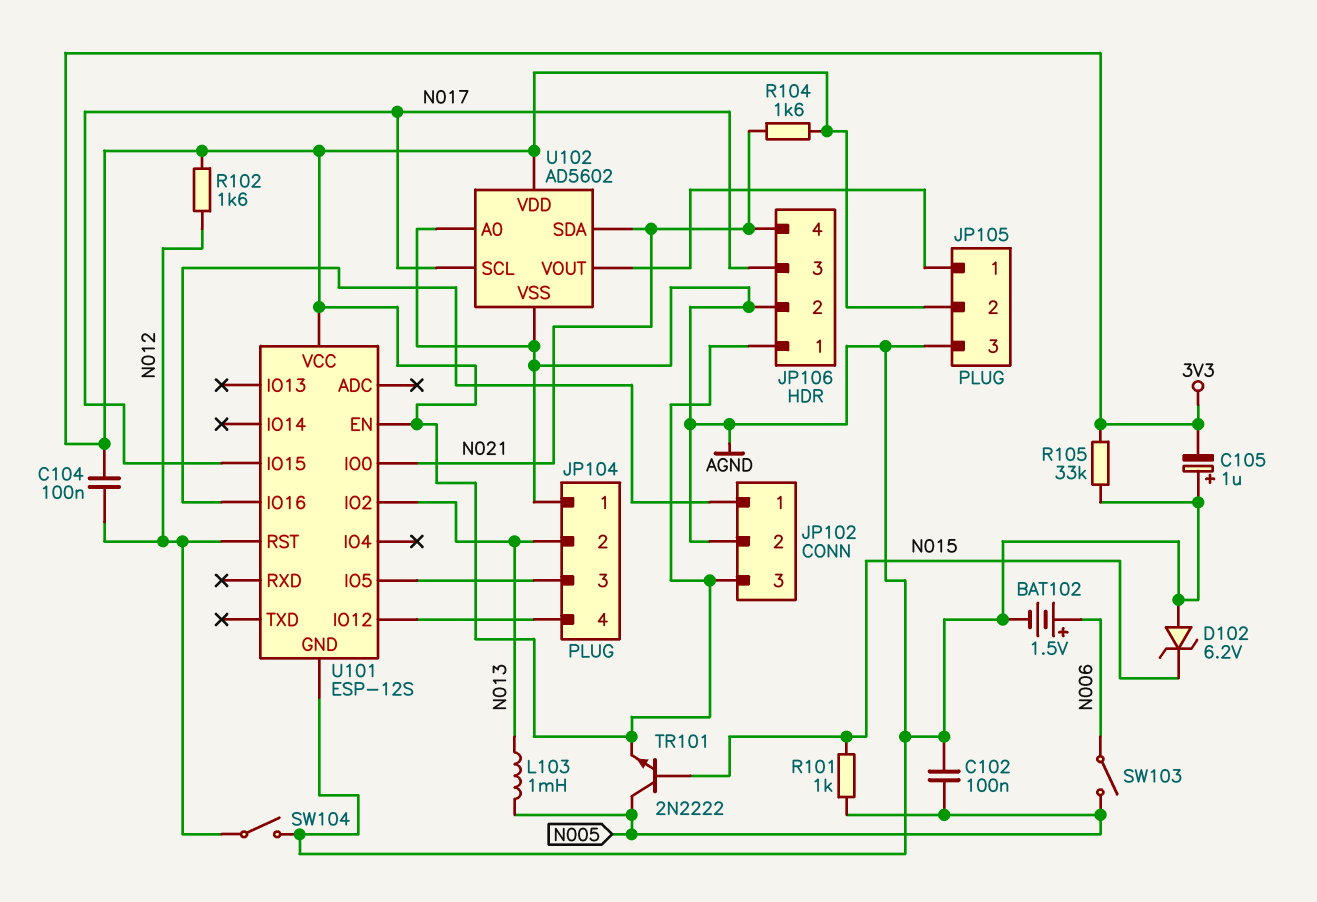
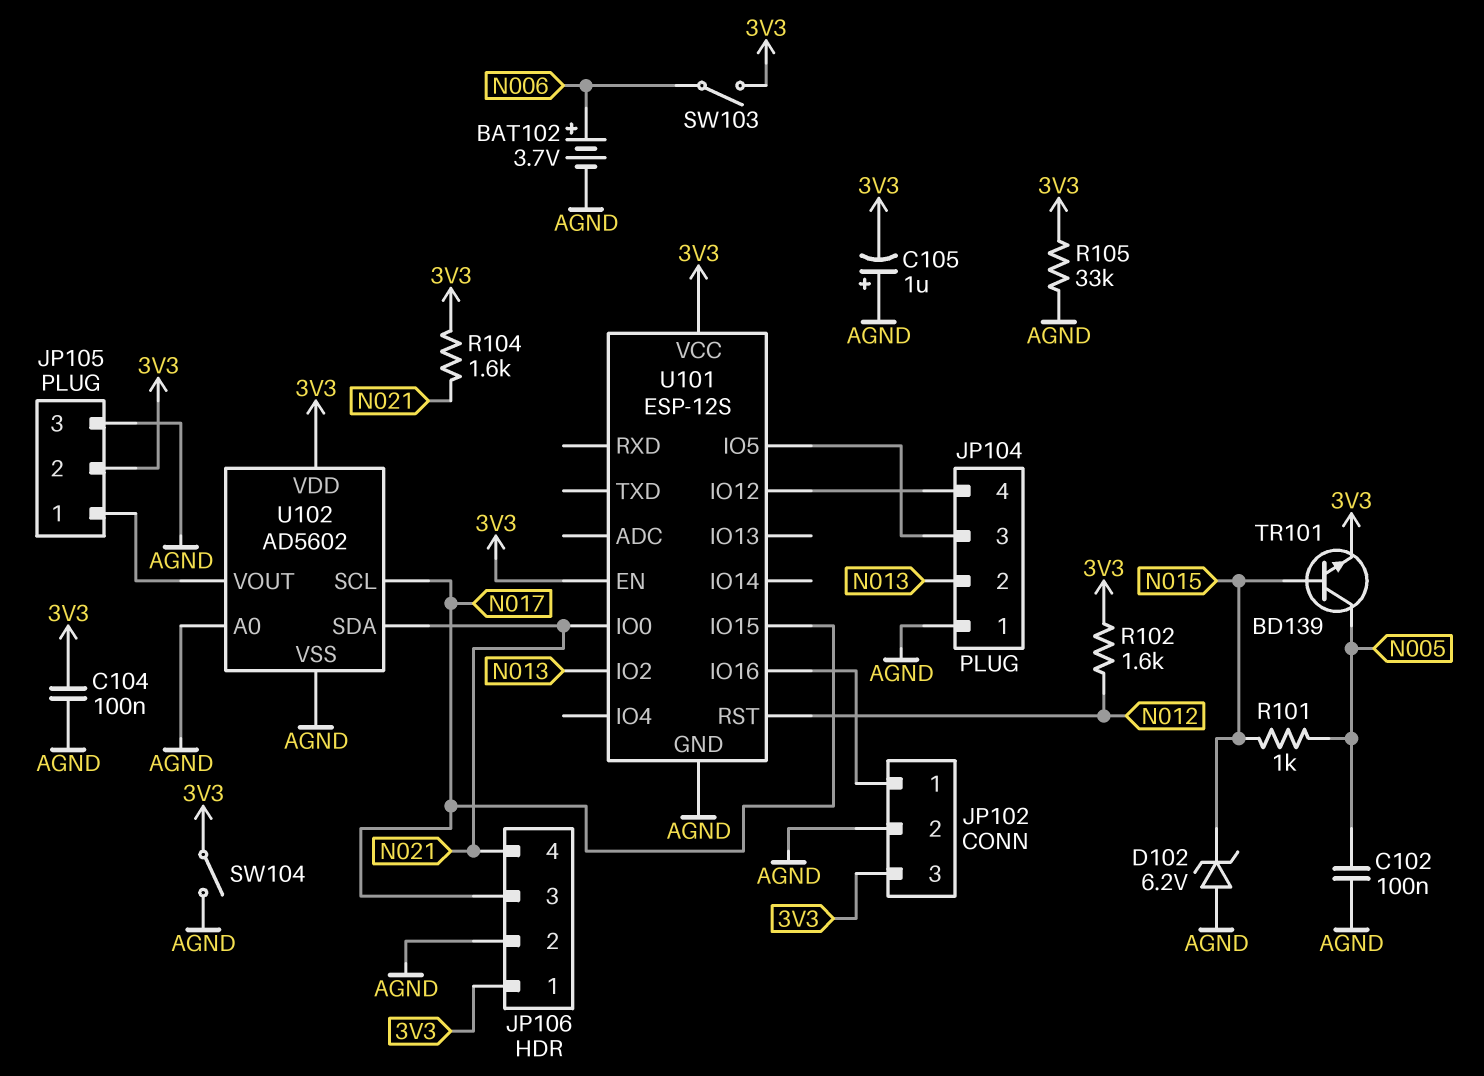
BAT102: 1.5V (plus N006, minus AGND) -> 3.7V (plus N006, minus AGND)
C104: 100nF (3V3, N012) -> 100nF (3V3, AGND)
L103: 1mH (N005, N013) -> none
SW103: switch (N005, N006) -> switch (3V3, N006)
SW104: switch (AGND, N012) -> switch (3V3, AGND)
TR101: NPN 2N2222 (B N015, C N005, E 3V3) -> NPN BD139 (B N015, C N005, E 3V3)

